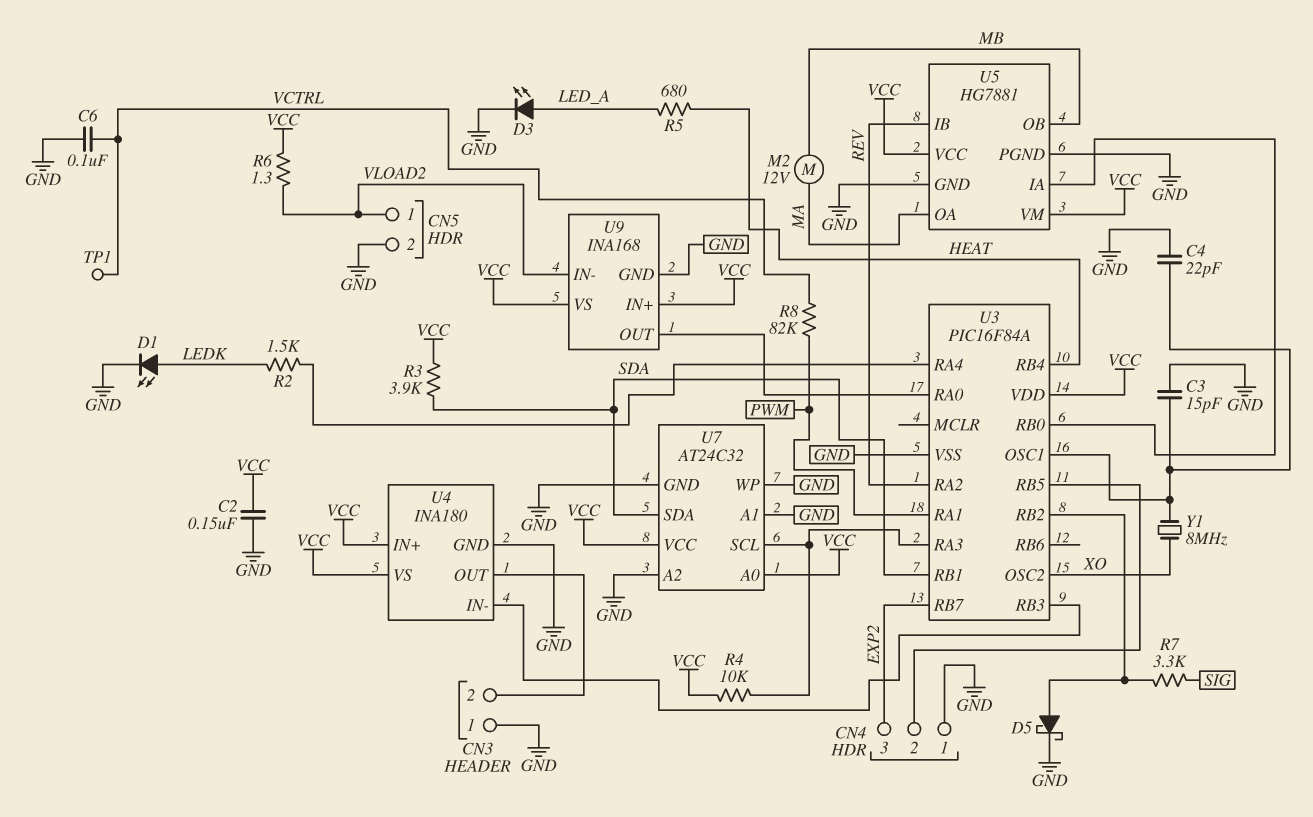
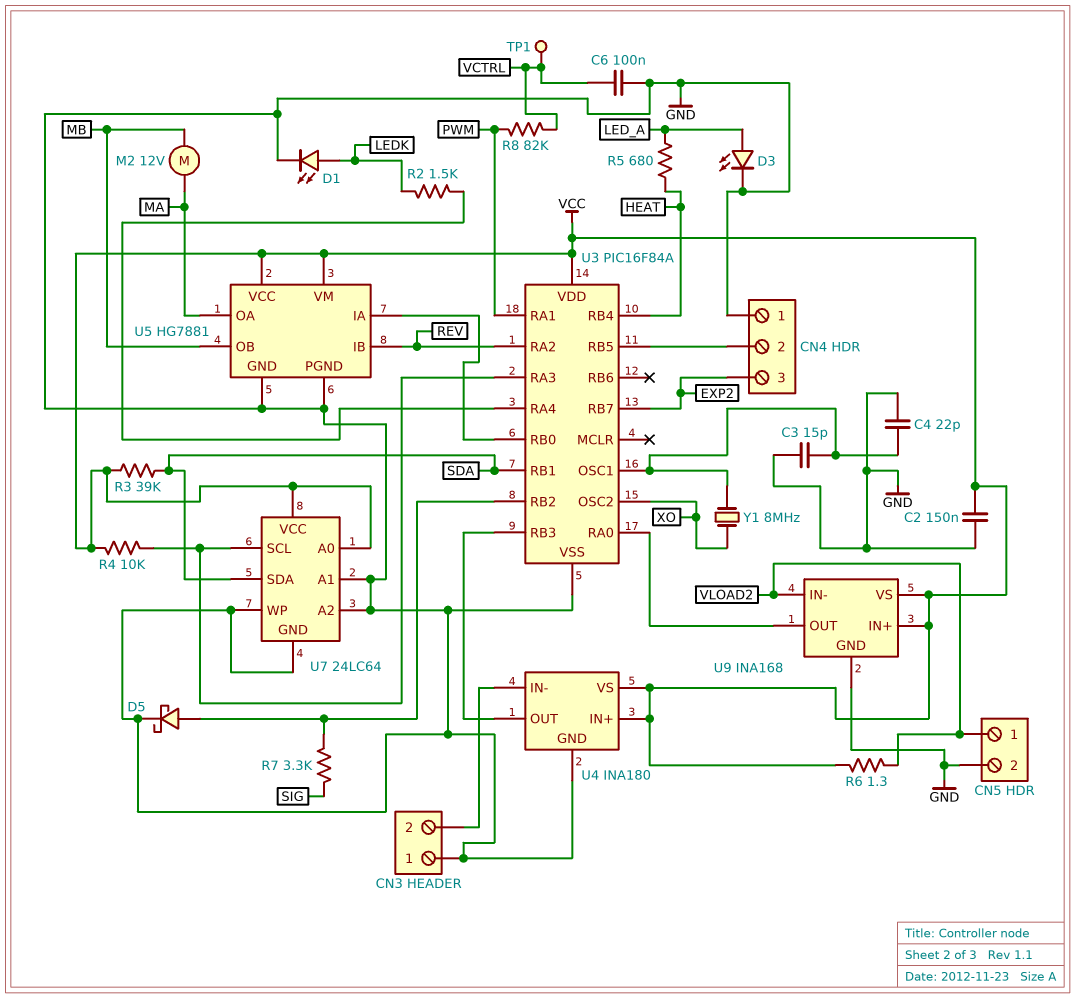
R3: 3.9k (SDA, VCC) -> 39k (SDA, VCC)
U4 pin IN-: U3/RB3 -> CN3/2
U4 pin OUT: CN3/2 -> U3/RB3
U7: AT24C32 -> 24LC64

